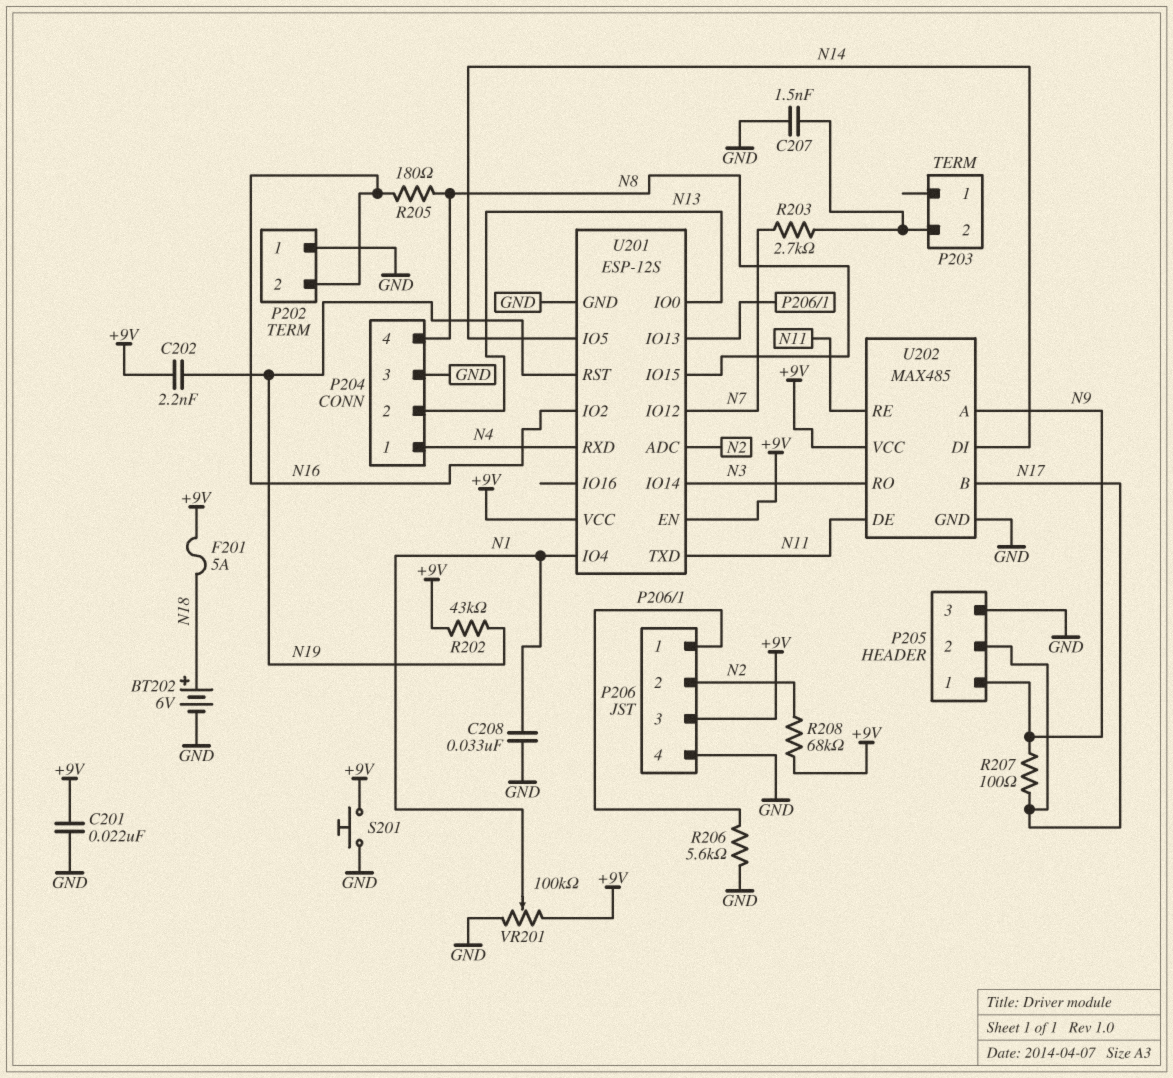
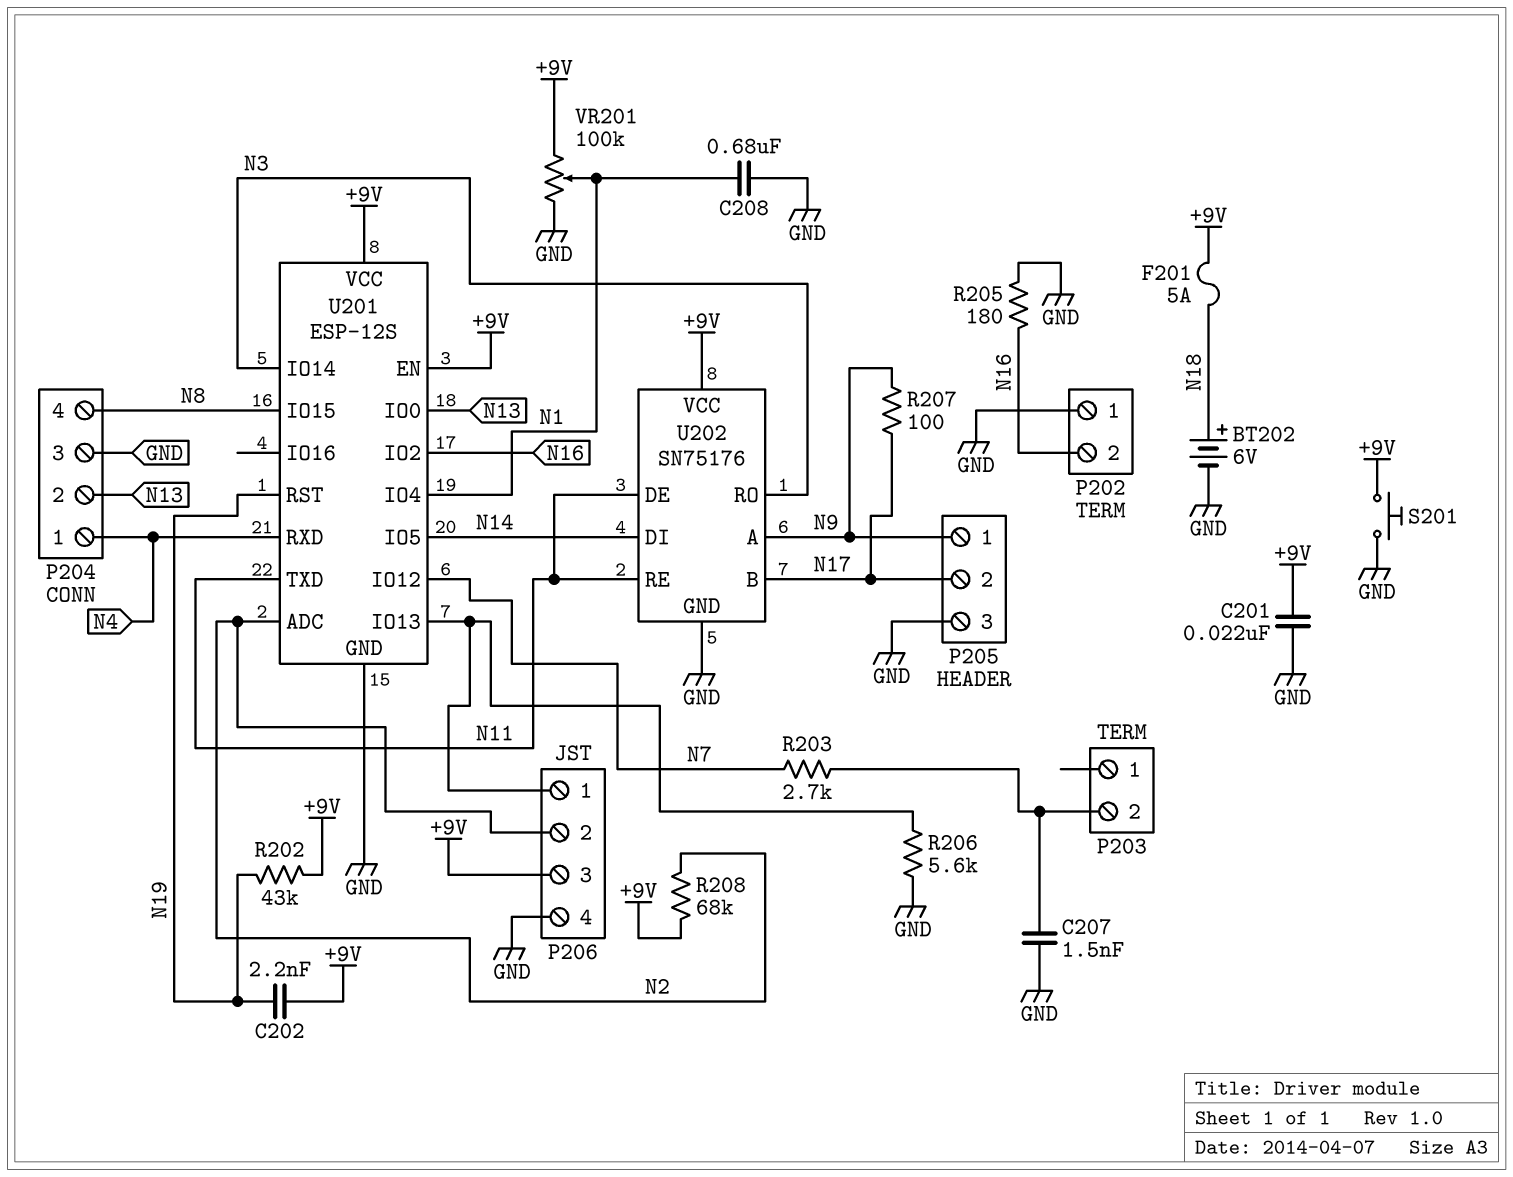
C208: 33nF (GND, N1) -> 680nF (GND, N1)
R205: 180 (N8, N16) -> 180 (GND, N16)
U202: MAX485 -> SN75176

